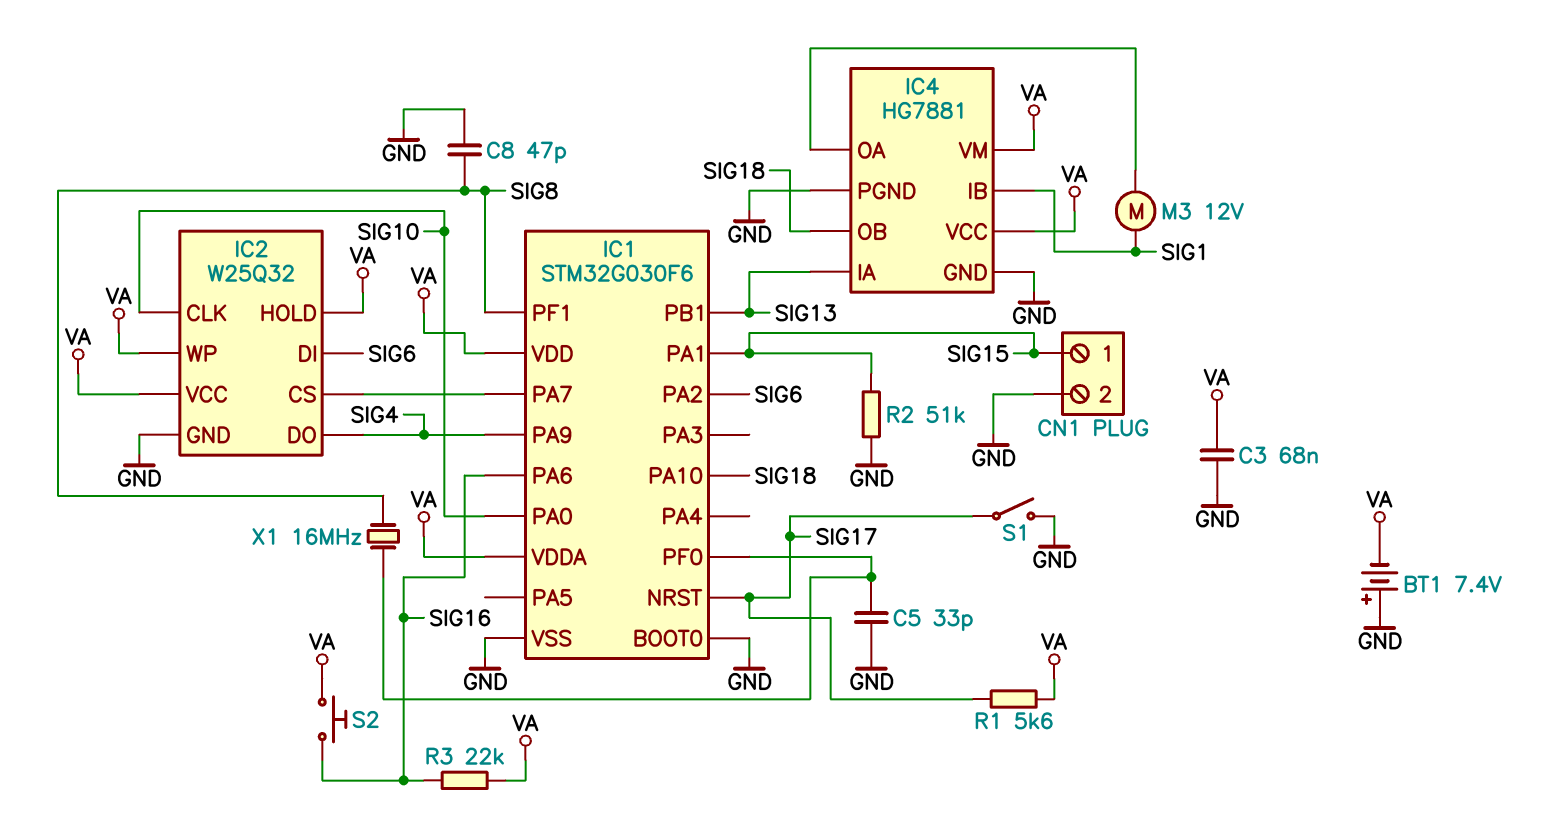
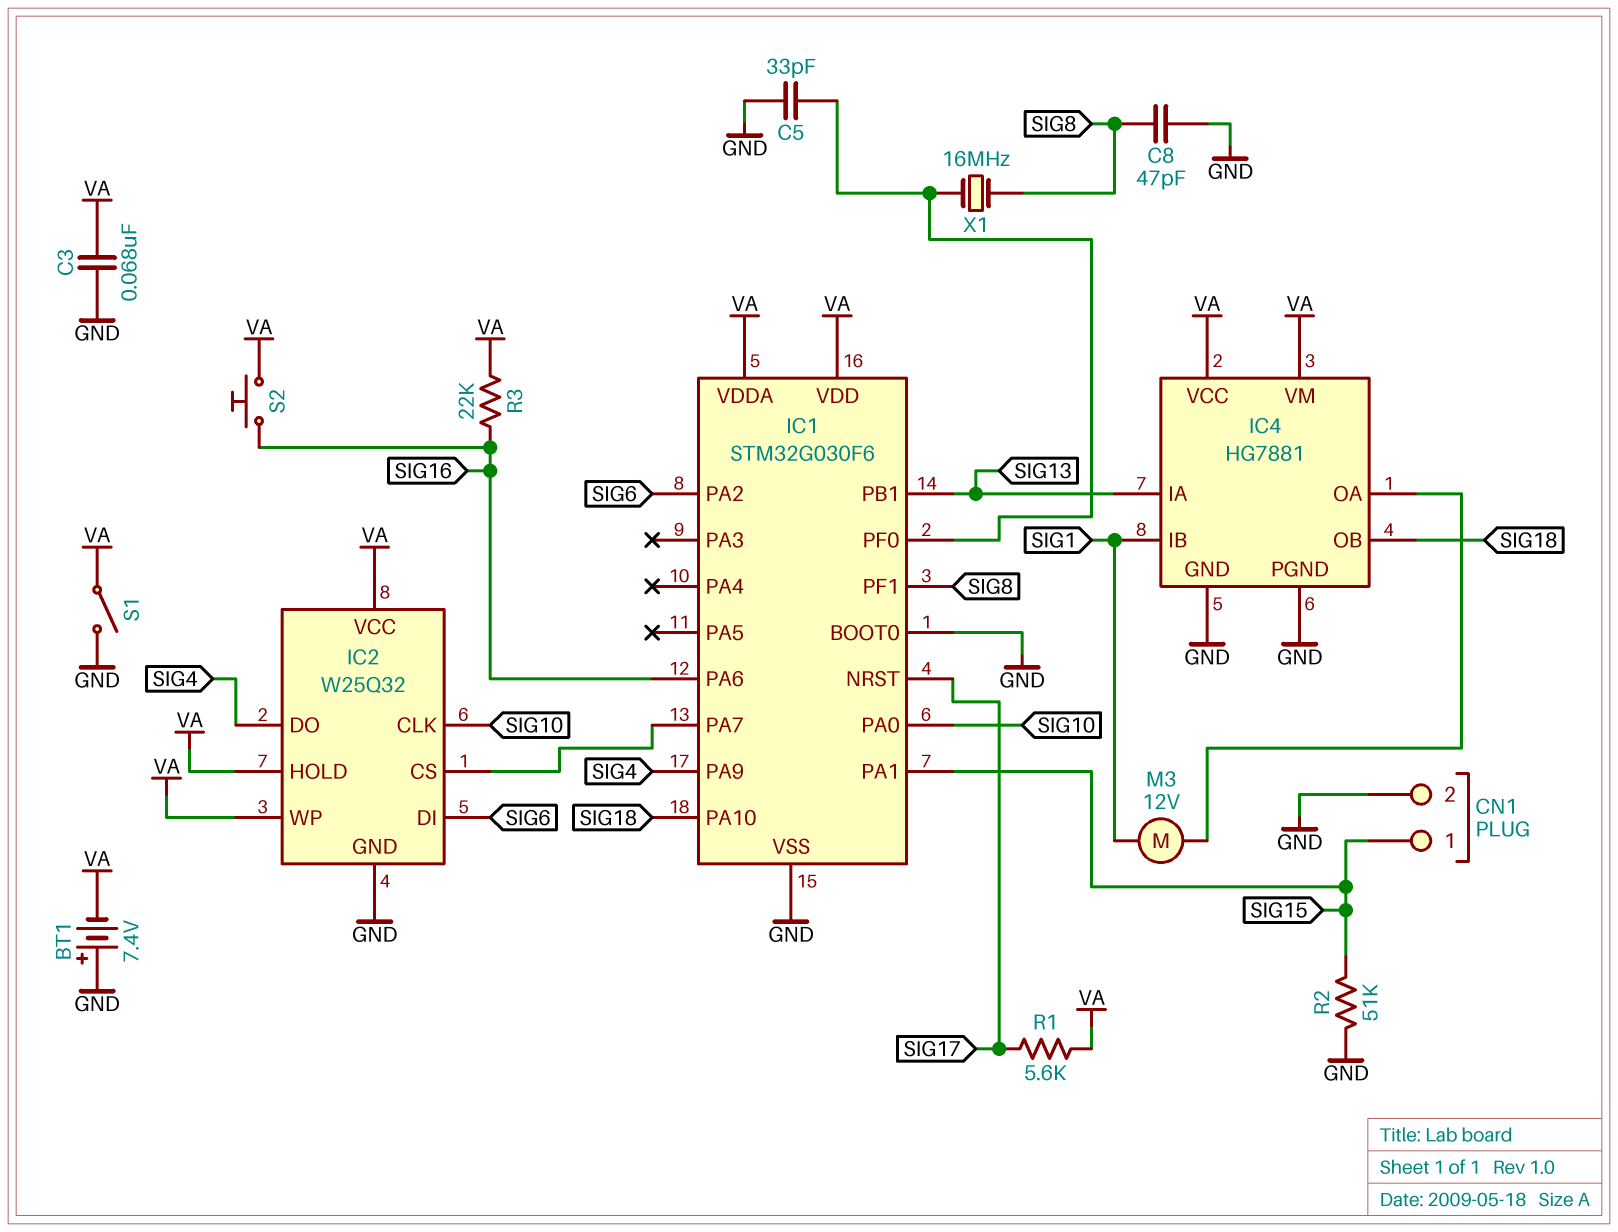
S1: switch (GND, SIG17) -> switch (GND, VA)

